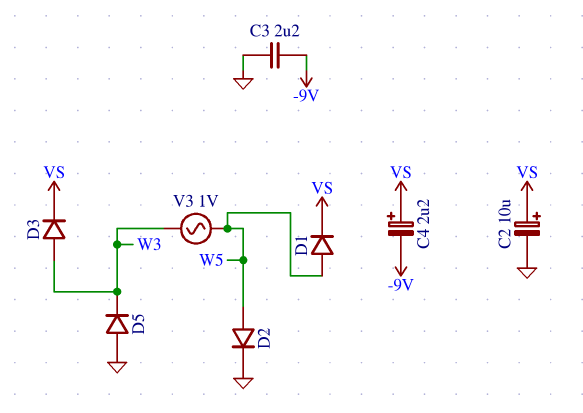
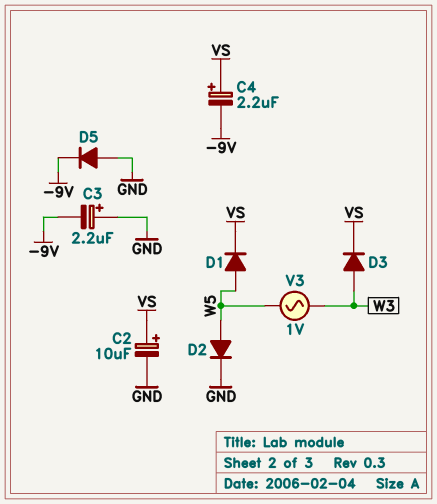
C3: 2.2uF (-9V, GND) -> 2.2uF (plus GND, minus -9V)
D5: diode (A GND, K W3) -> diode (A GND, K -9V)

